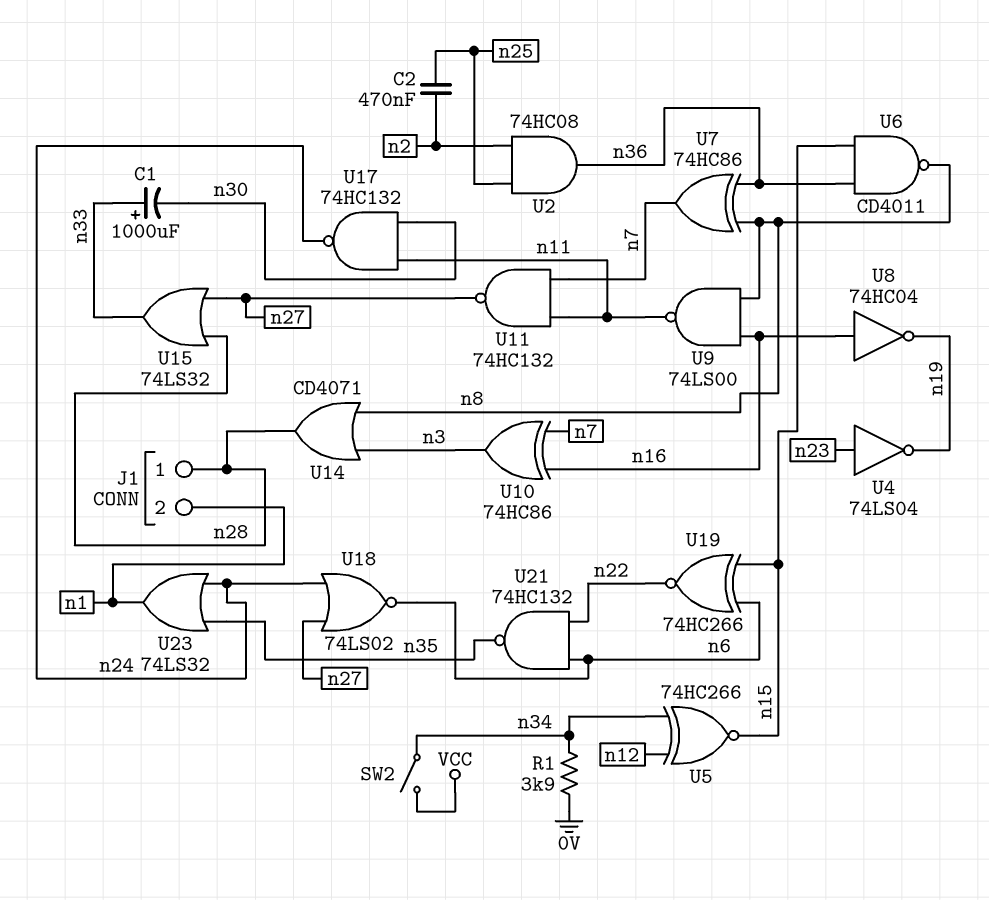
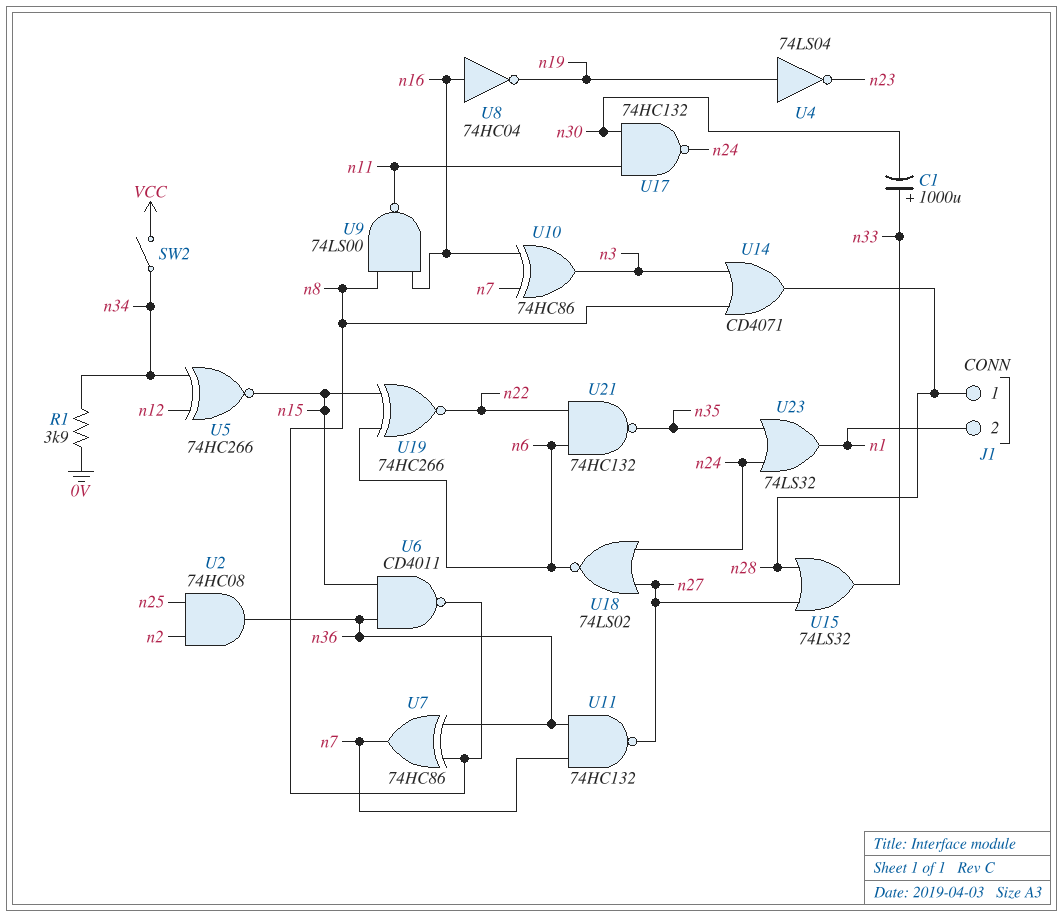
C2: 470nF (n2, n25) -> none
U4: NOT 74LS04 (in n23, out n19) -> NOT 74LS04 (in n19, out n23)
U11: NAND 74HC132 (in n7, in n11, out n27) -> NAND 74HC132 (in n7, in n36, out n27)

